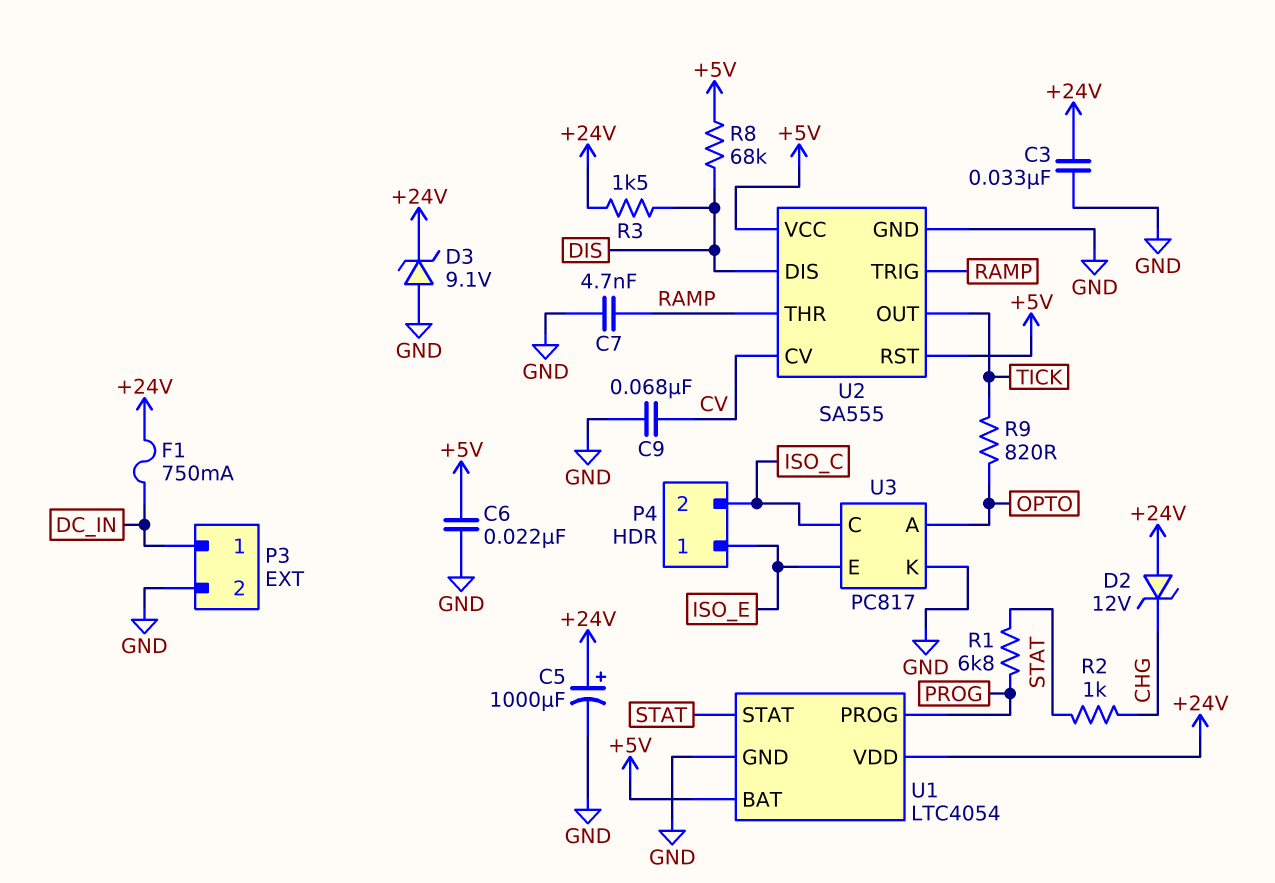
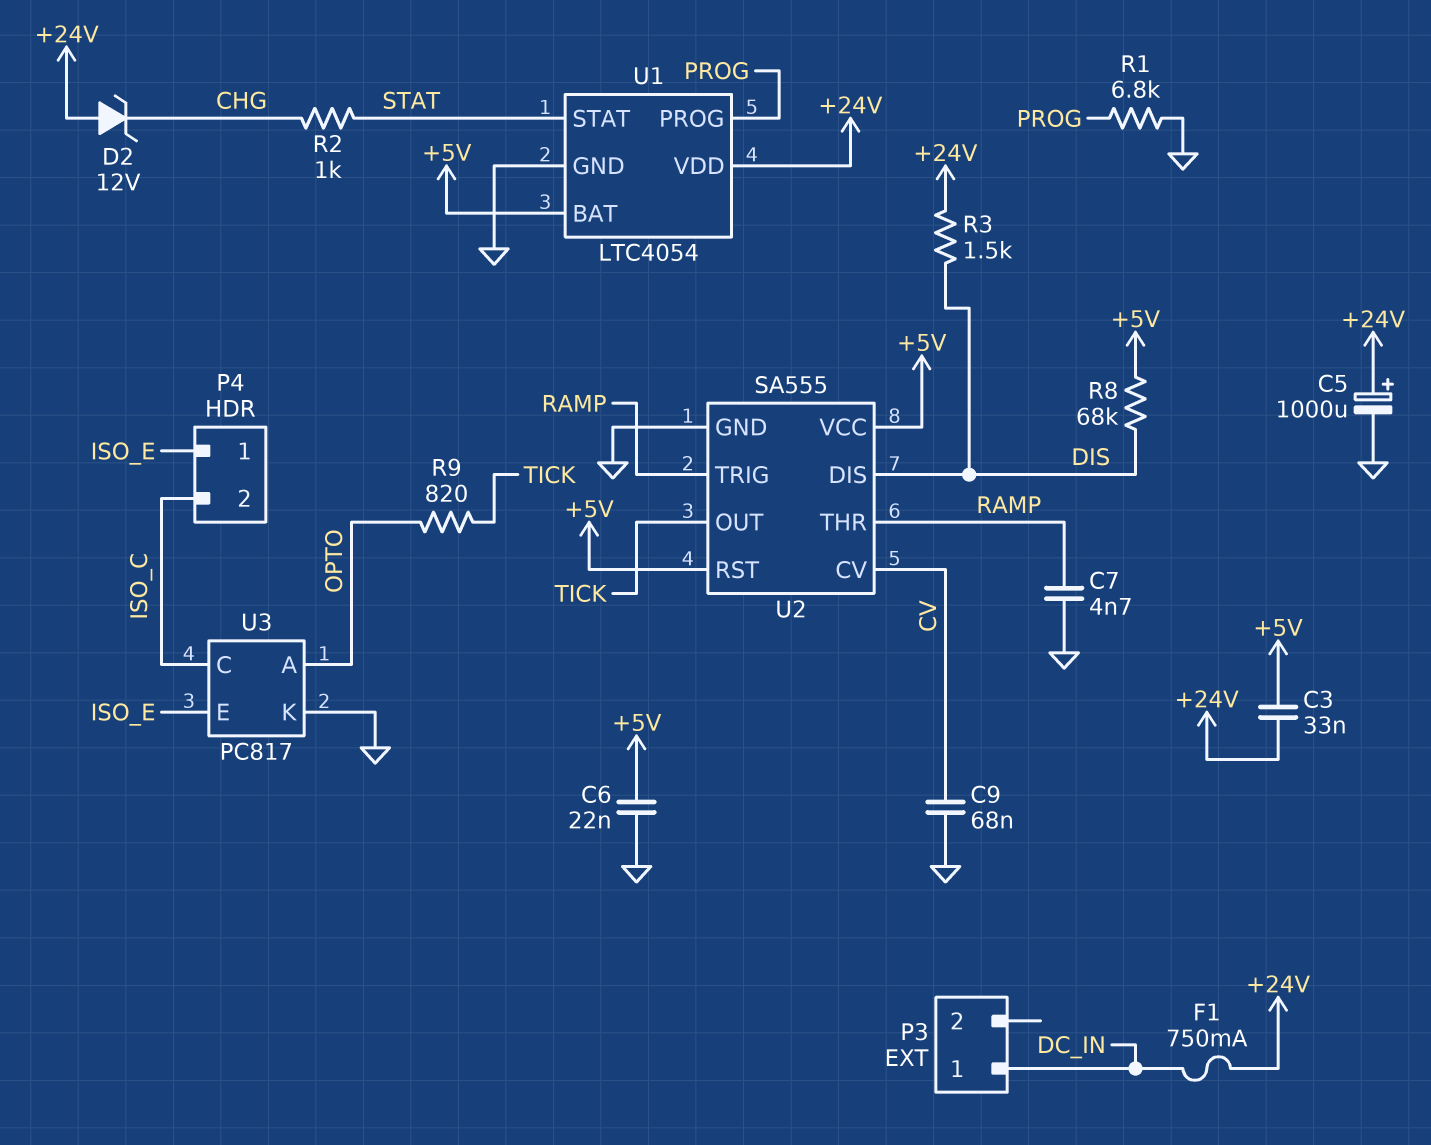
C3: 33nF (+24V, GND) -> 33nF (+5V, +24V)
D3: zener 9.1V (A GND, K +24V) -> none
P3 pin 2: GND -> none
R1: 6.8k (PROG, STAT) -> 6.8k (GND, PROG)

